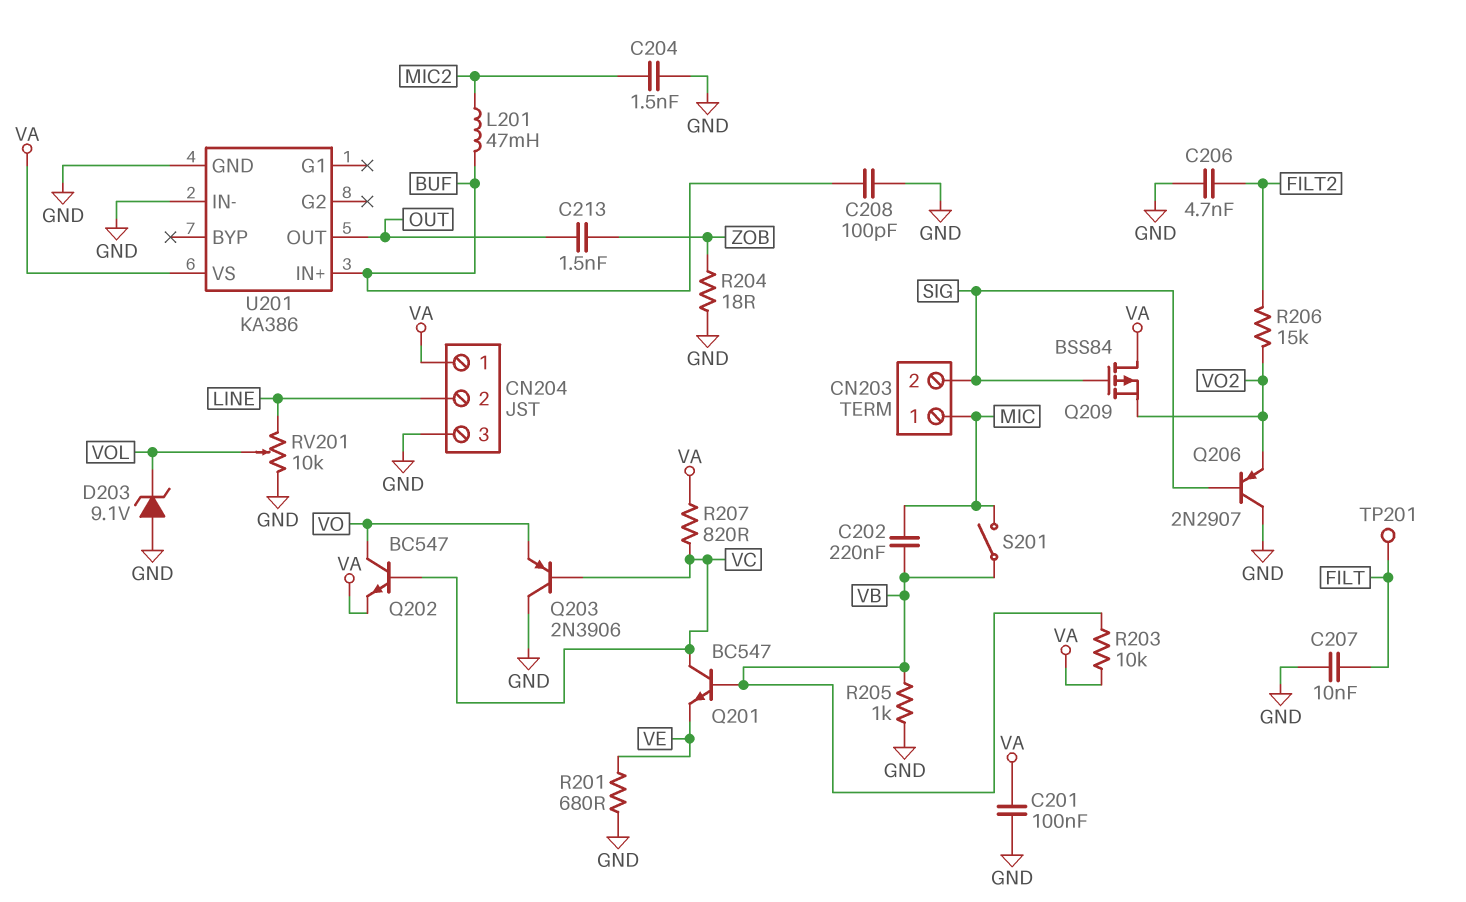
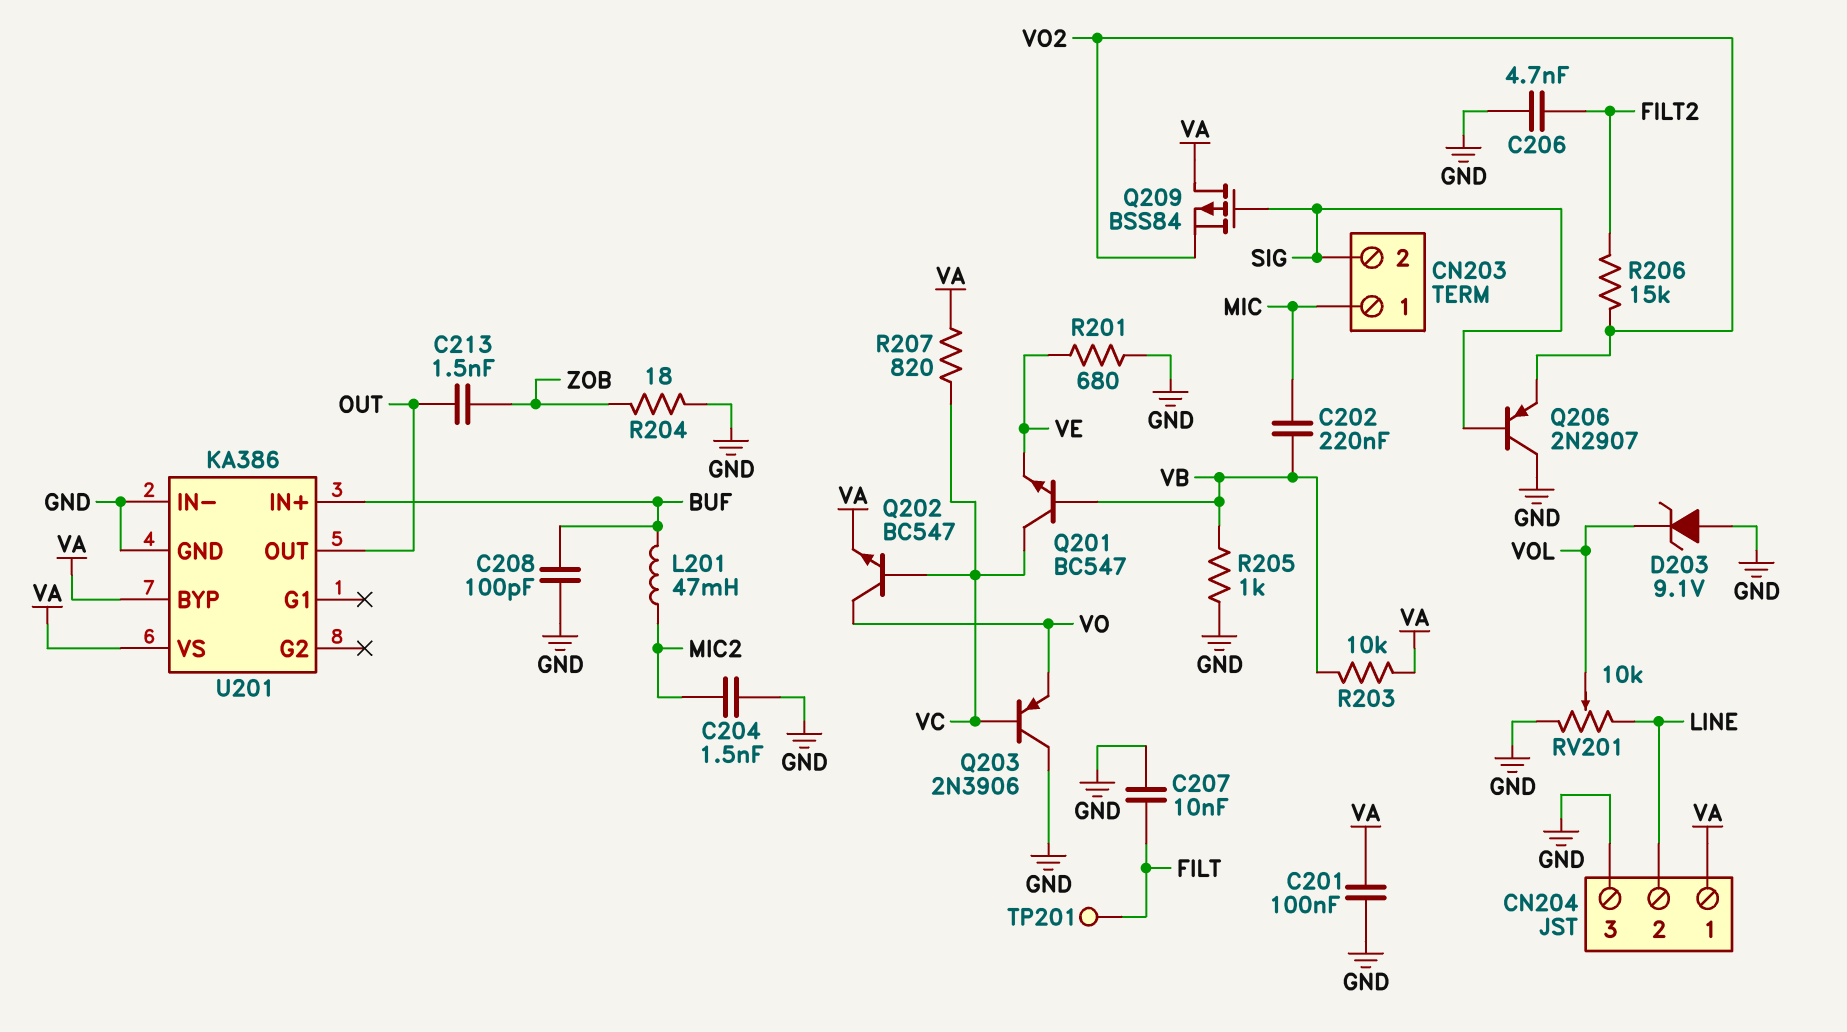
S201: switch (MIC, VB) -> none
U201 pin BYP: none -> VA

